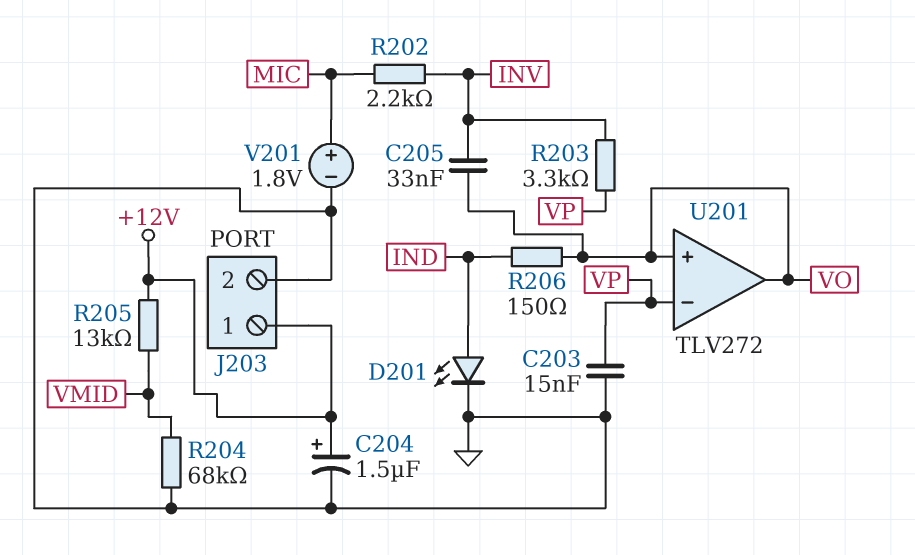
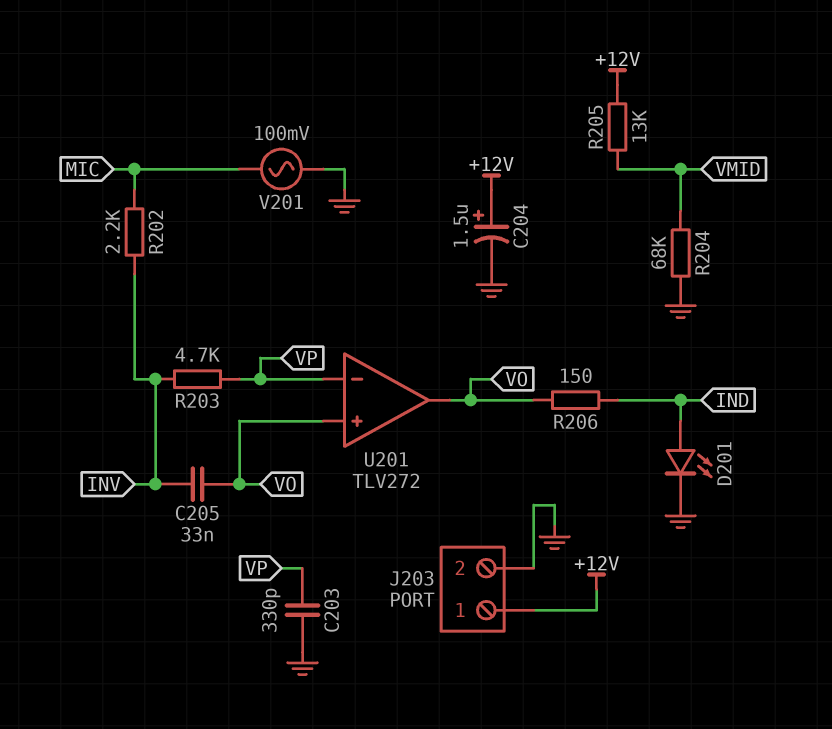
C203: 15nF (GND, VP) -> 330pF (GND, VP)
R203: 3.3k (INV, VP) -> 4.7k (INV, VP)
V201: 1.8V (plus MIC, minus GND) -> AC 100mV (GND, MIC)

